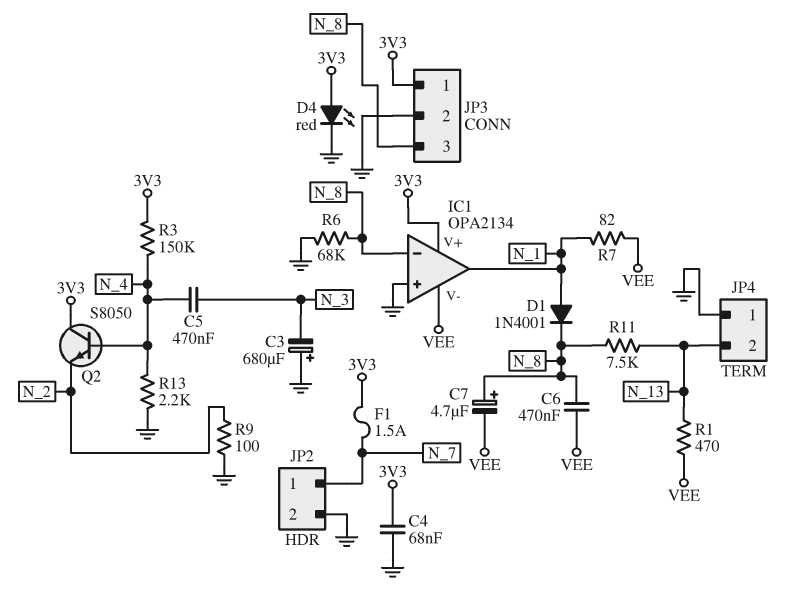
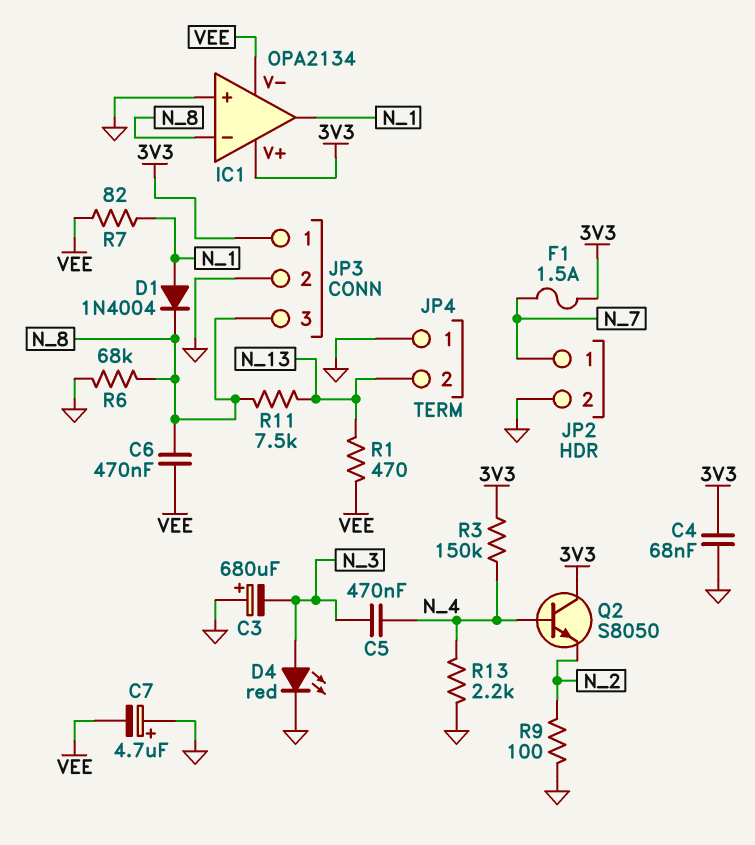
C7: 4.7uF (plus N_8, minus VEE) -> 4.7uF (plus GND, minus VEE)
D1: diode 1N4001 (A N_1, K N_8) -> diode 1N4004 (A N_1, K N_8)
D4: LED red (A 3V3, K GND) -> LED red (A N_3, K GND)

